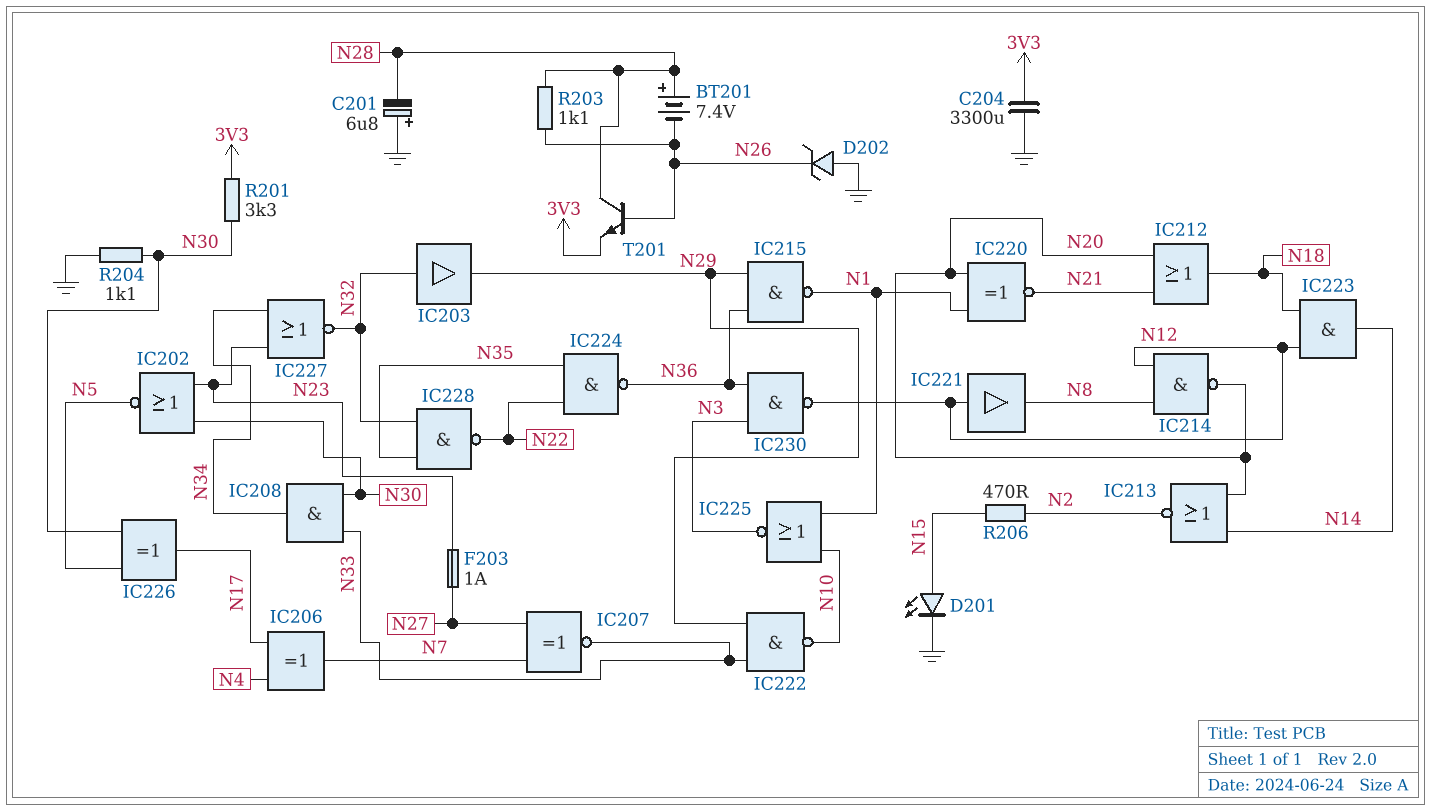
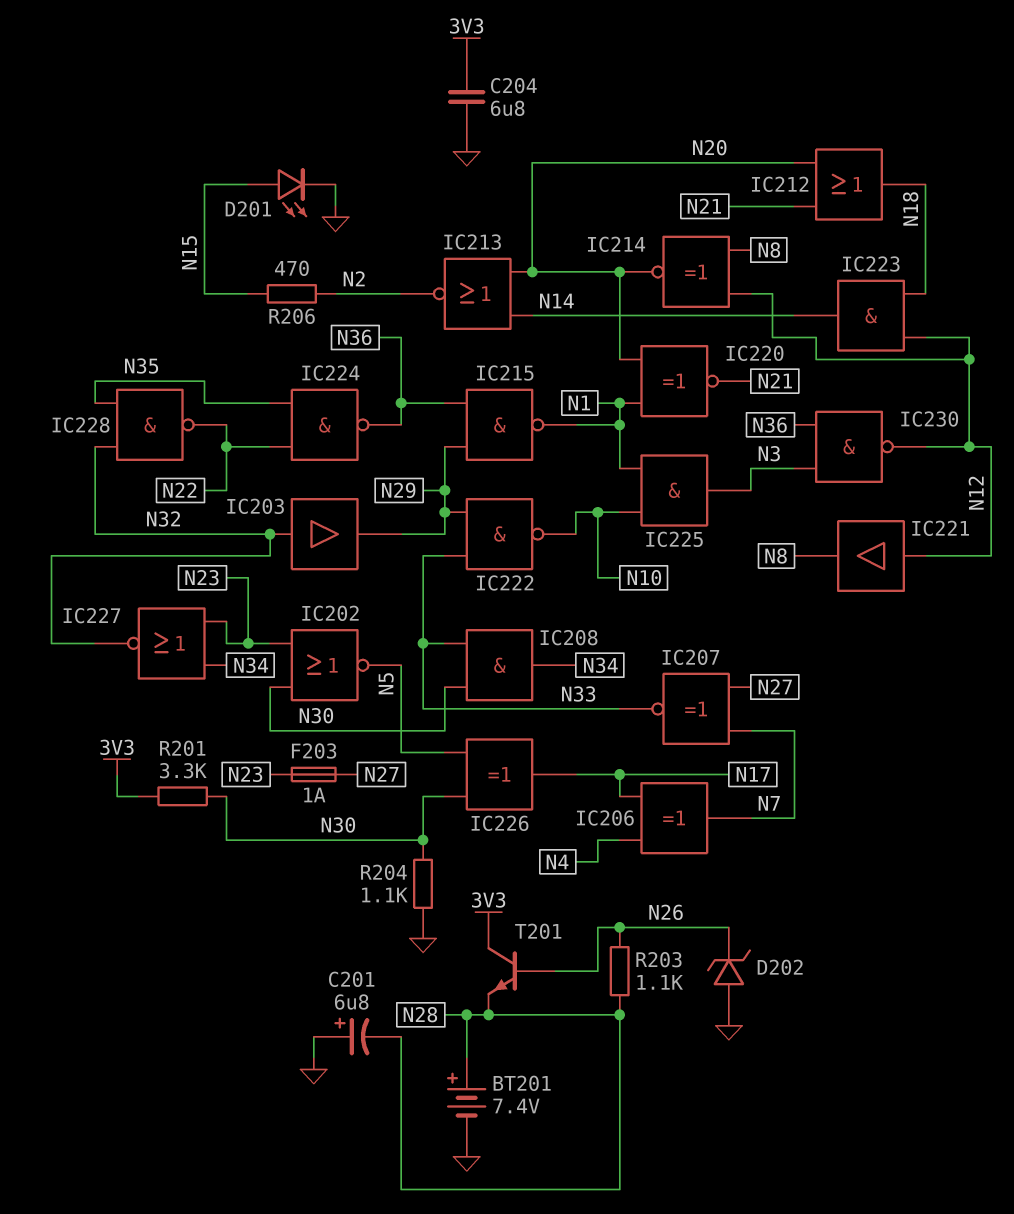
BT201: 7.4V (plus N28, minus N26) -> 7.4V (plus N28, minus GND)
C204: 3300uF (3V3, GND) -> 6.8uF (3V3, GND)
IC214: NAND (in N8, in N12, out N20) -> XNOR (in N8, in N12, out N20)
IC225: NOR (in N1, in N10, out N3) -> AND (in N1, in N10, out N3)
T201: NPN (B N26, C N28, E 3V3) -> NPN (B N26, C 3V3, E N28)

